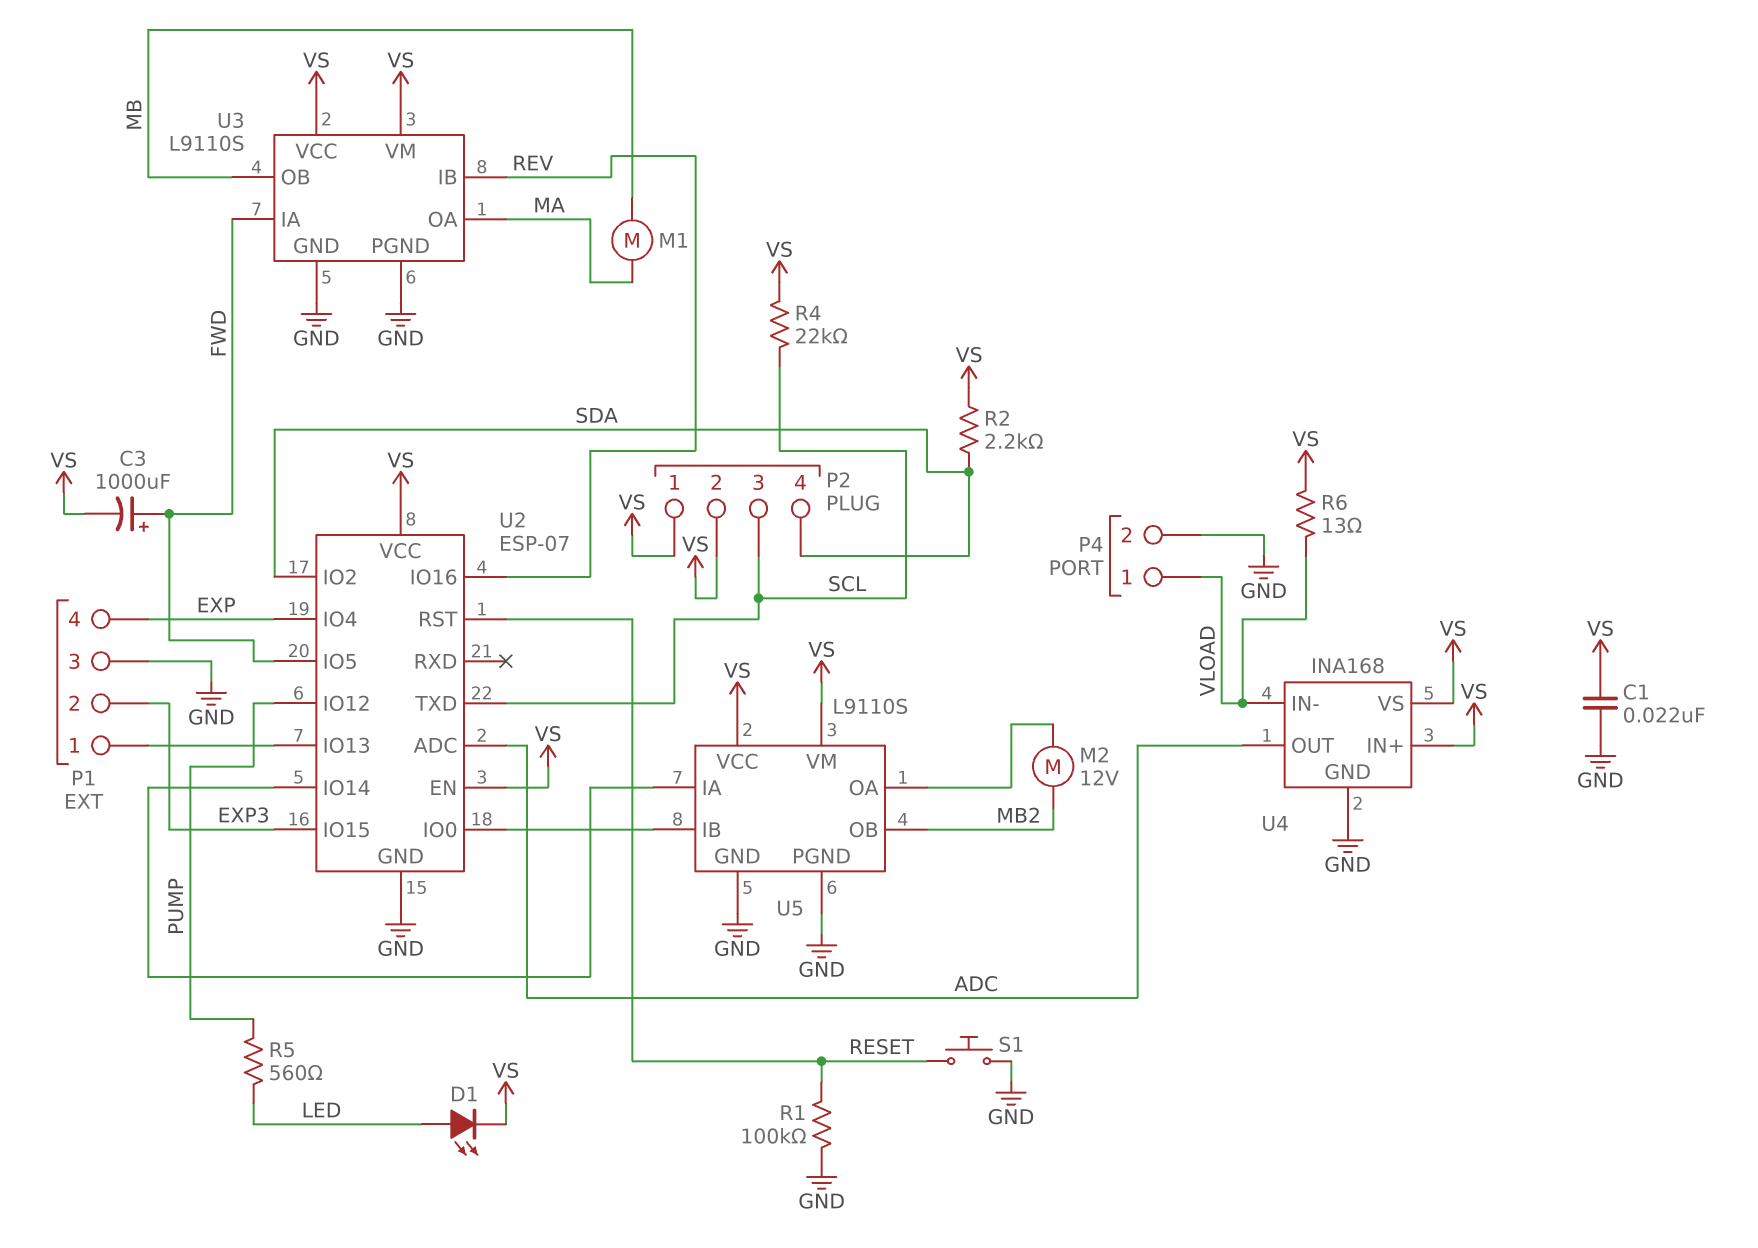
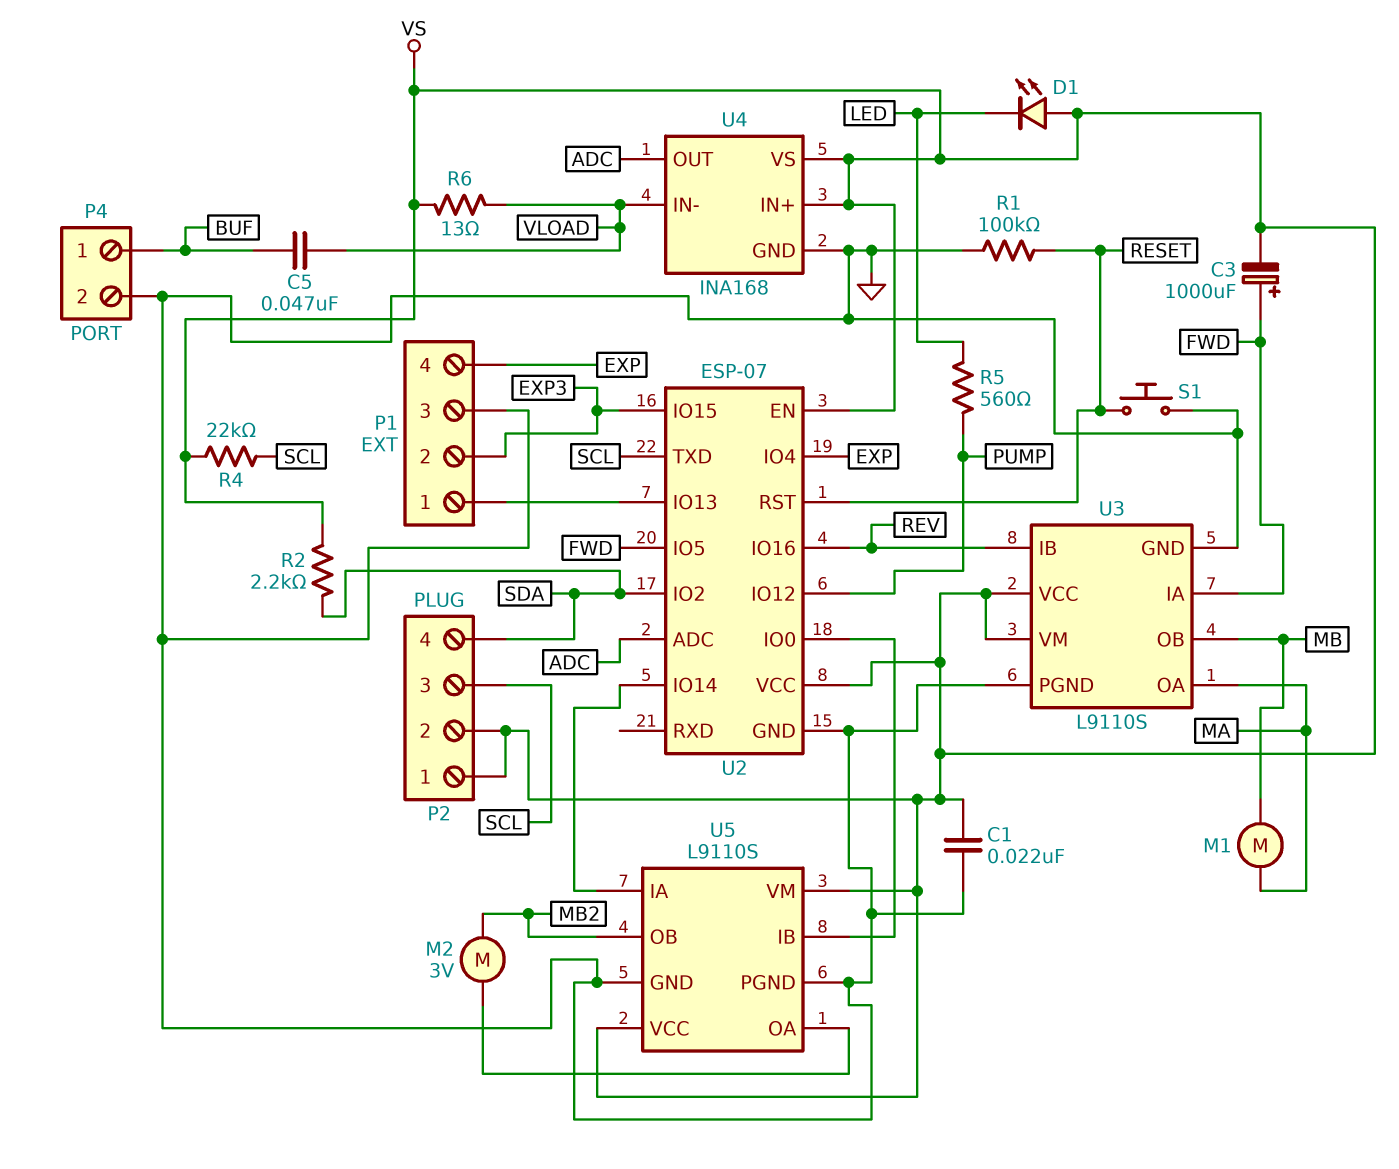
C5: none -> 47nF (BUF, VLOAD)
D1: LED (A LED, K VS) -> LED (A VS, K LED)
M2: motor 12V (MB2, U5/OA) -> motor 3V (MB2, U5/OA)
P4 pin 1: VLOAD -> BUF

